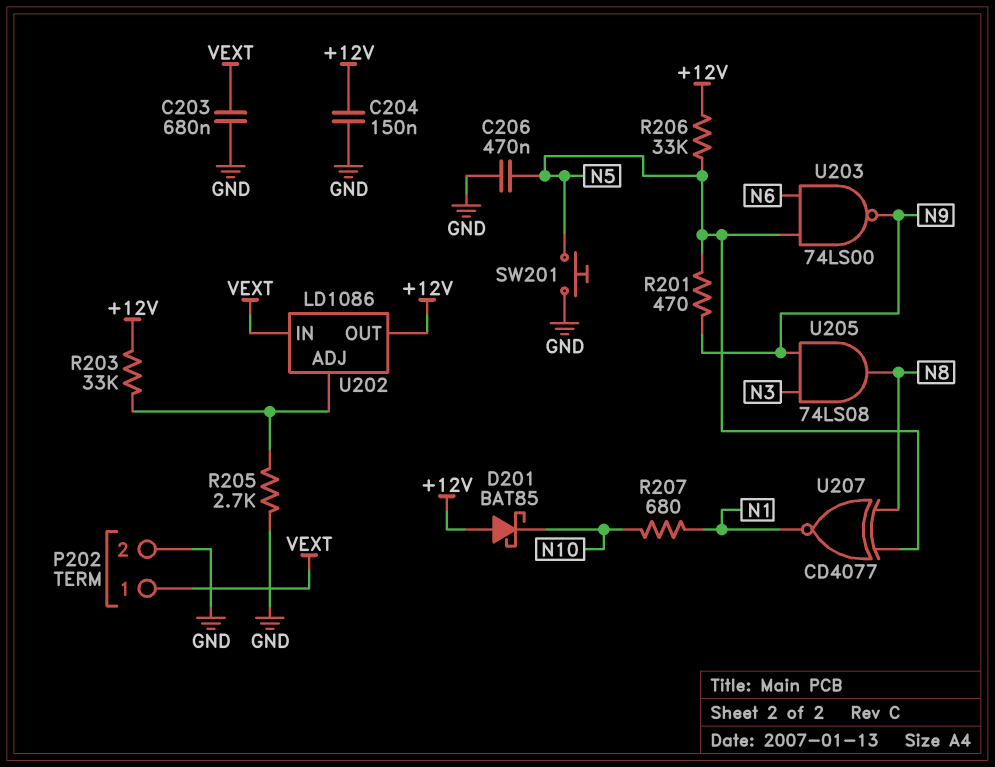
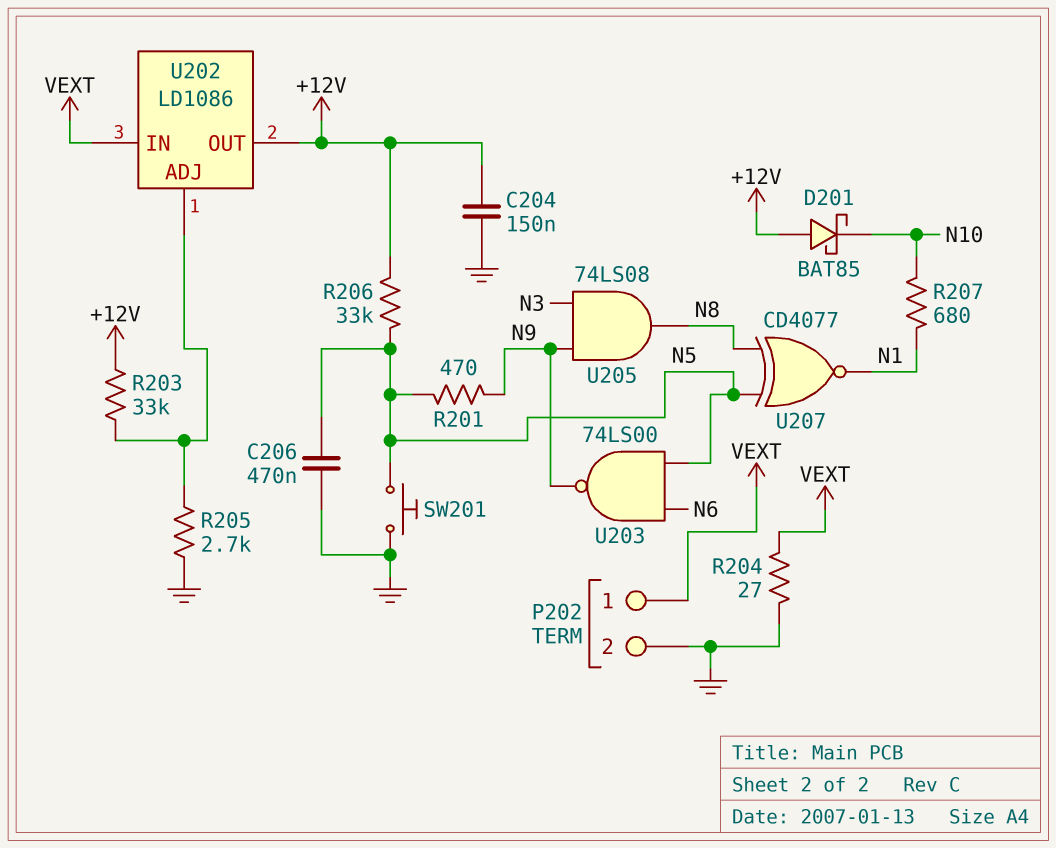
C203: 680nF (GND, VEXT) -> none
R204: none -> 27 (GND, VEXT)

